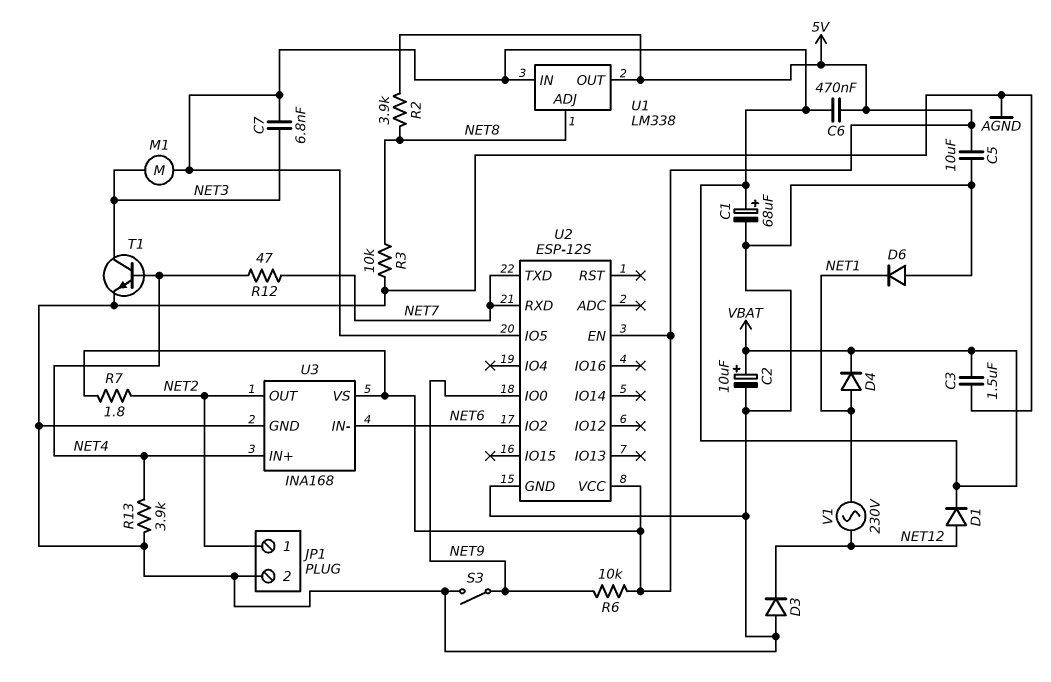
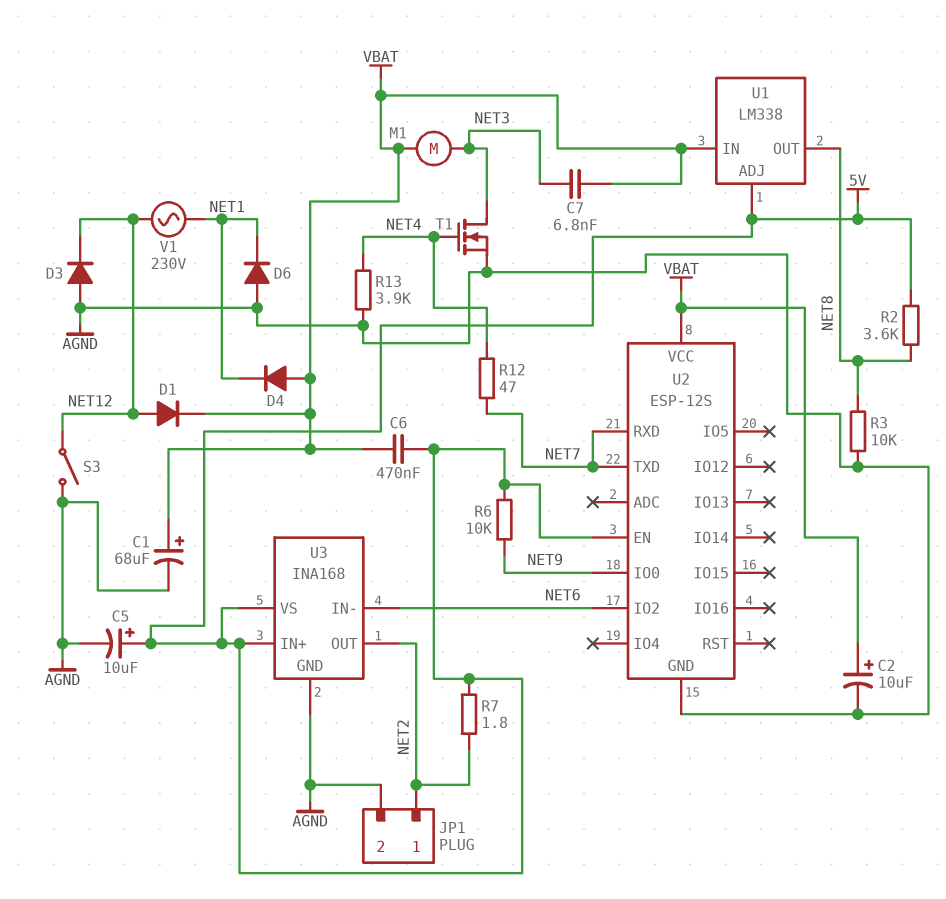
C3: 1.5uF (AGND, VBAT) -> none
C5: 10uF (5V, AGND) -> 10uF (plus 5V, minus AGND)
D4: diode (A NET1, K VBAT) -> diode (A VBAT, K NET1)
R2: 3.9k (5V, NET8) -> 3.6k (5V, NET8)
S3: switch (AGND, NET9) -> switch (AGND, NET12)
T1: NPN (B NET4, C NET3, E AGND) -> NMOS (G NET4, D NET3, S AGND)
U1 pin ADJ: NET8 -> 5V
U1 pin OUT: 5V -> NET8
U2 pin IO5: VBAT -> none
U2 pin VCC: 5V -> VBAT
U3 pin IN+: NET4 -> 5V

